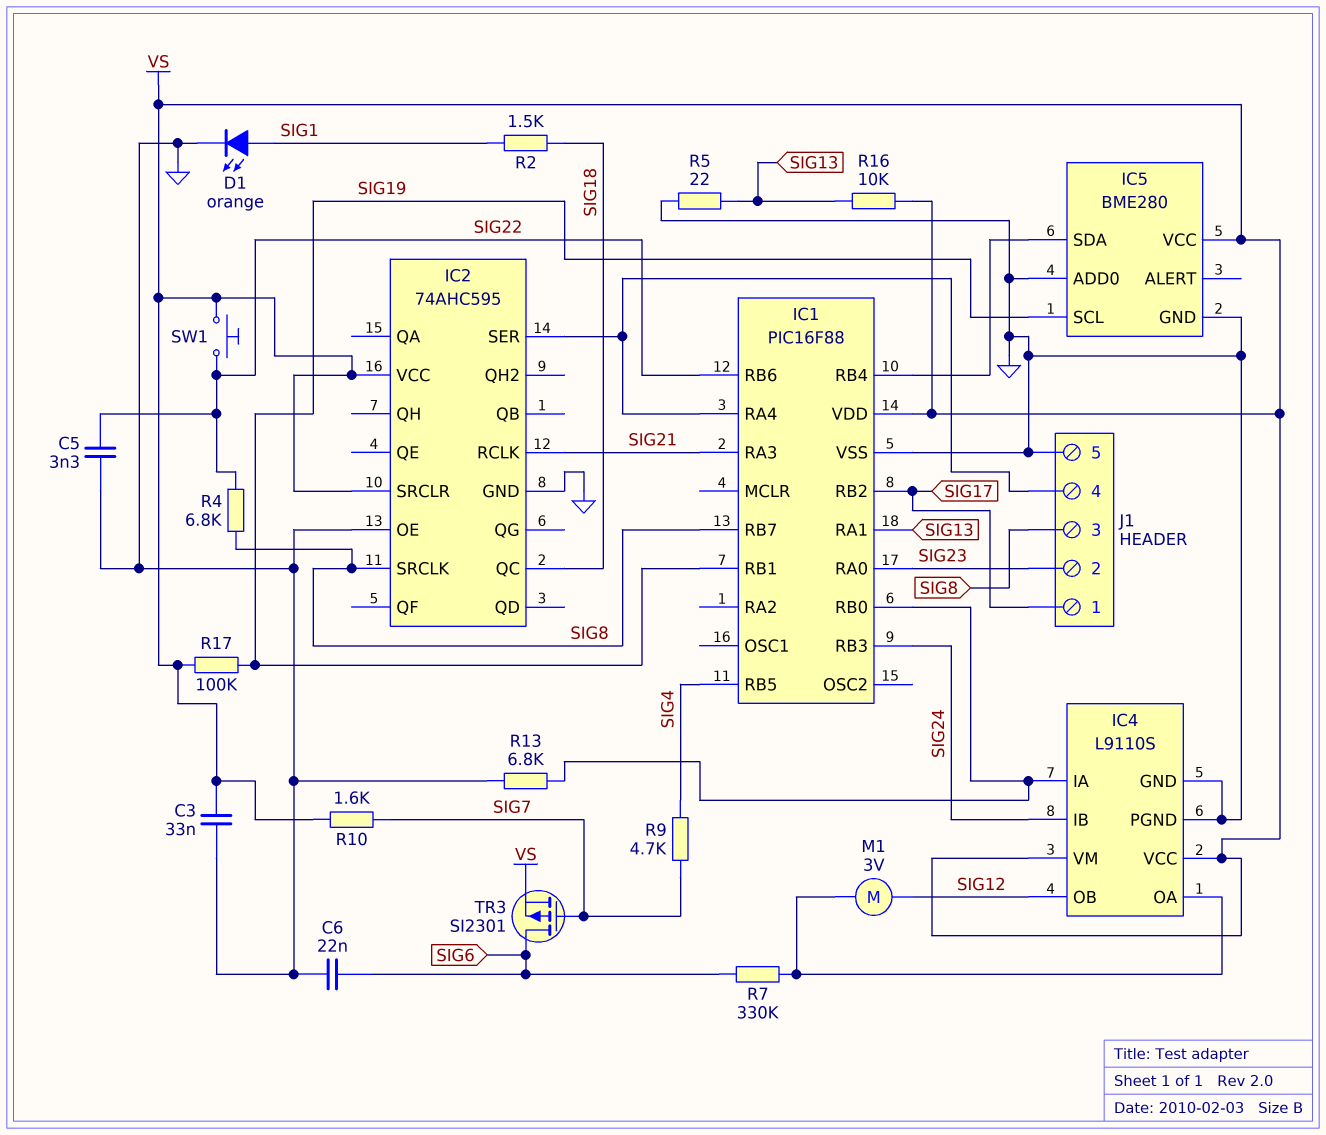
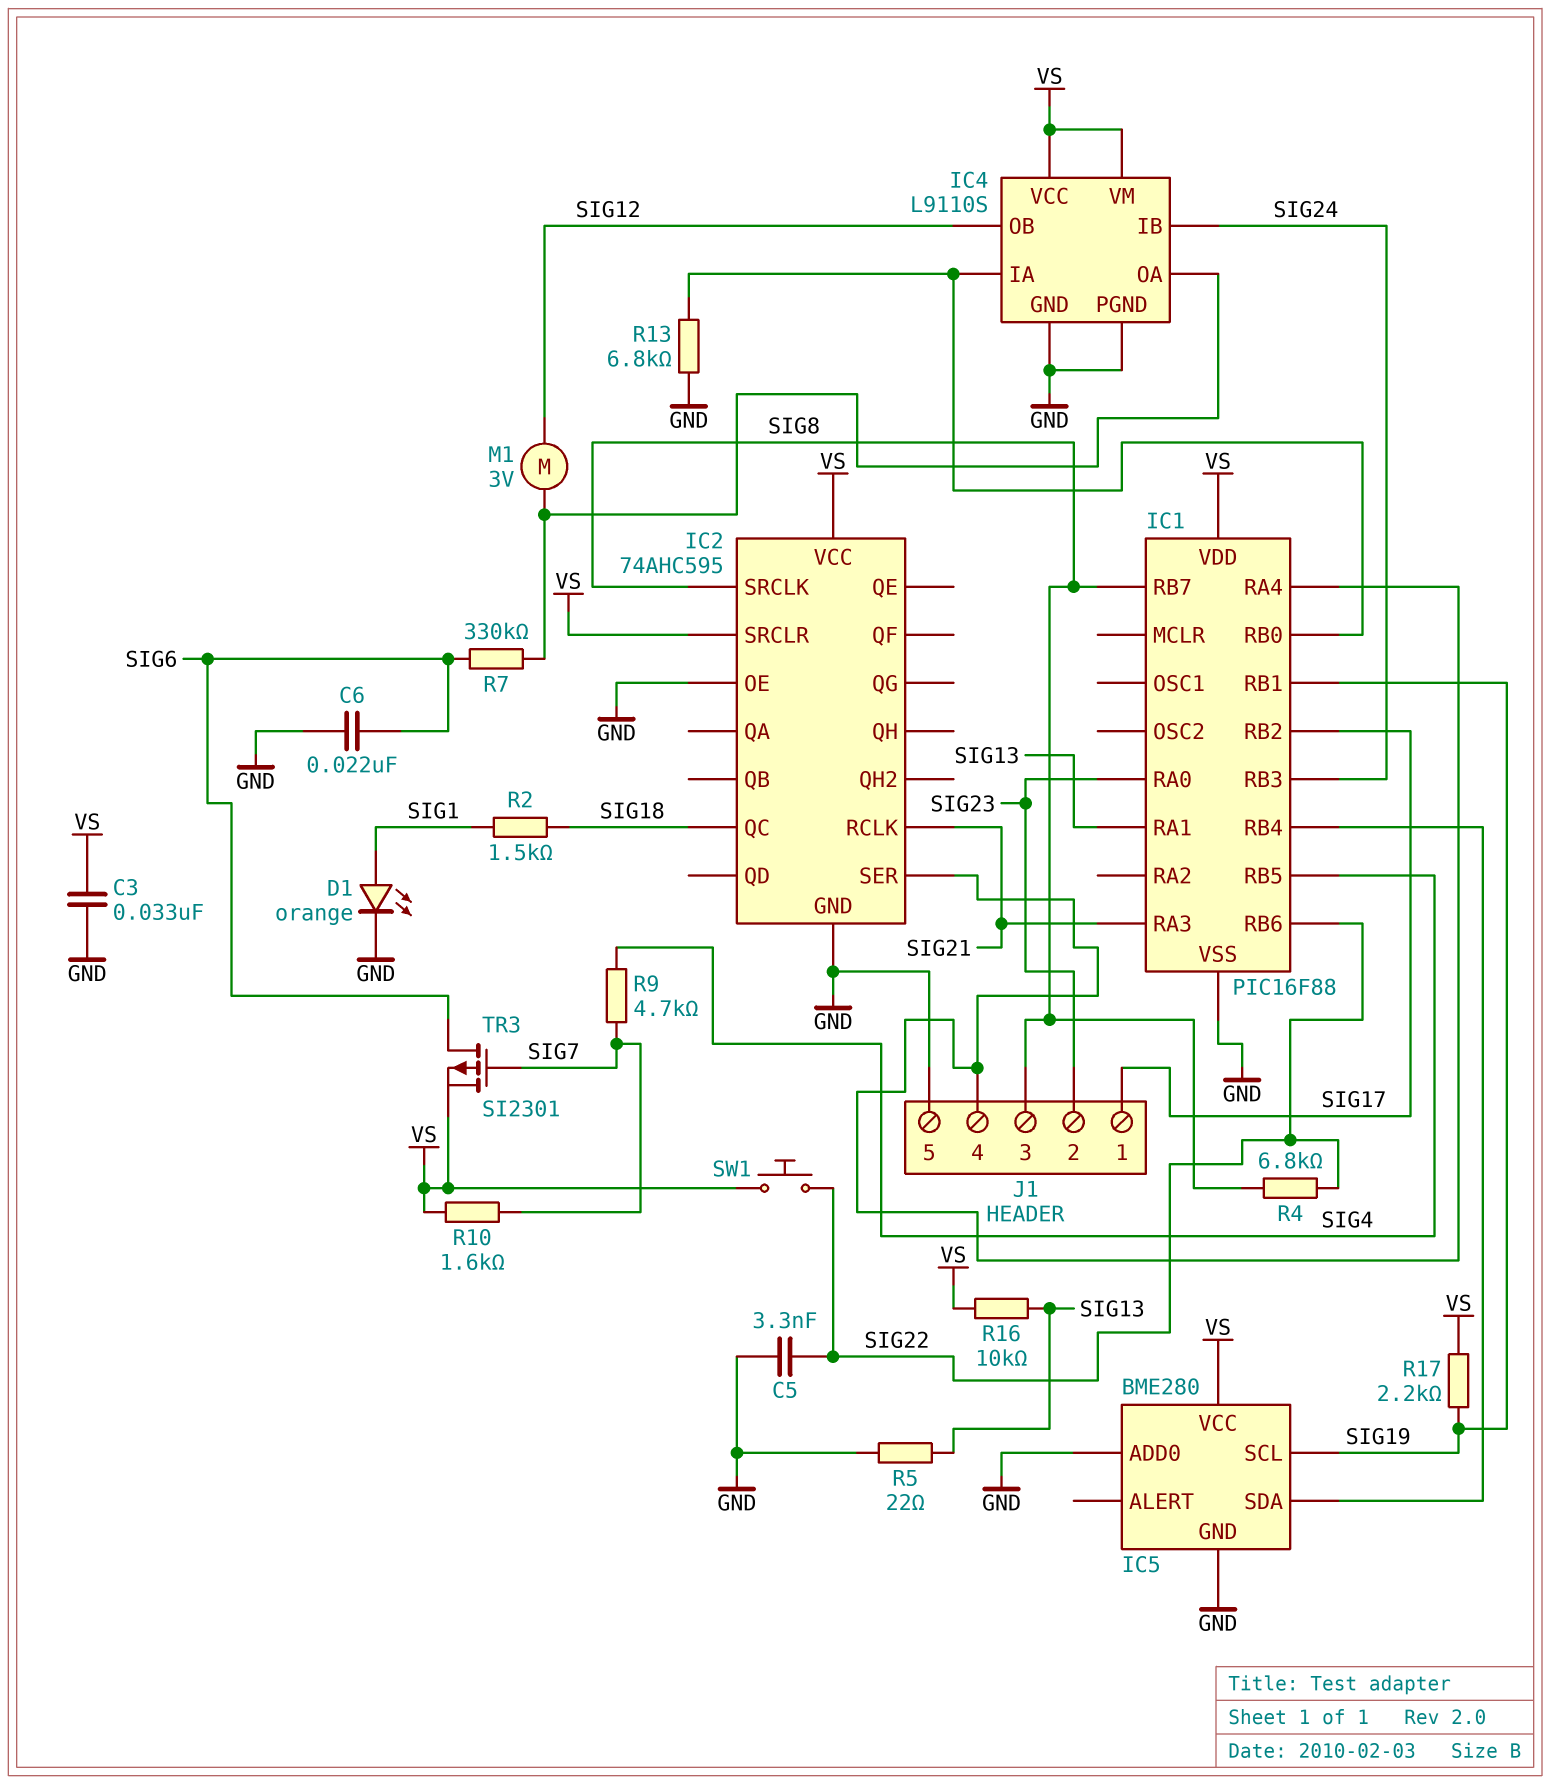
R17: 100k (SIG19, VS) -> 2.2k (SIG19, VS)

